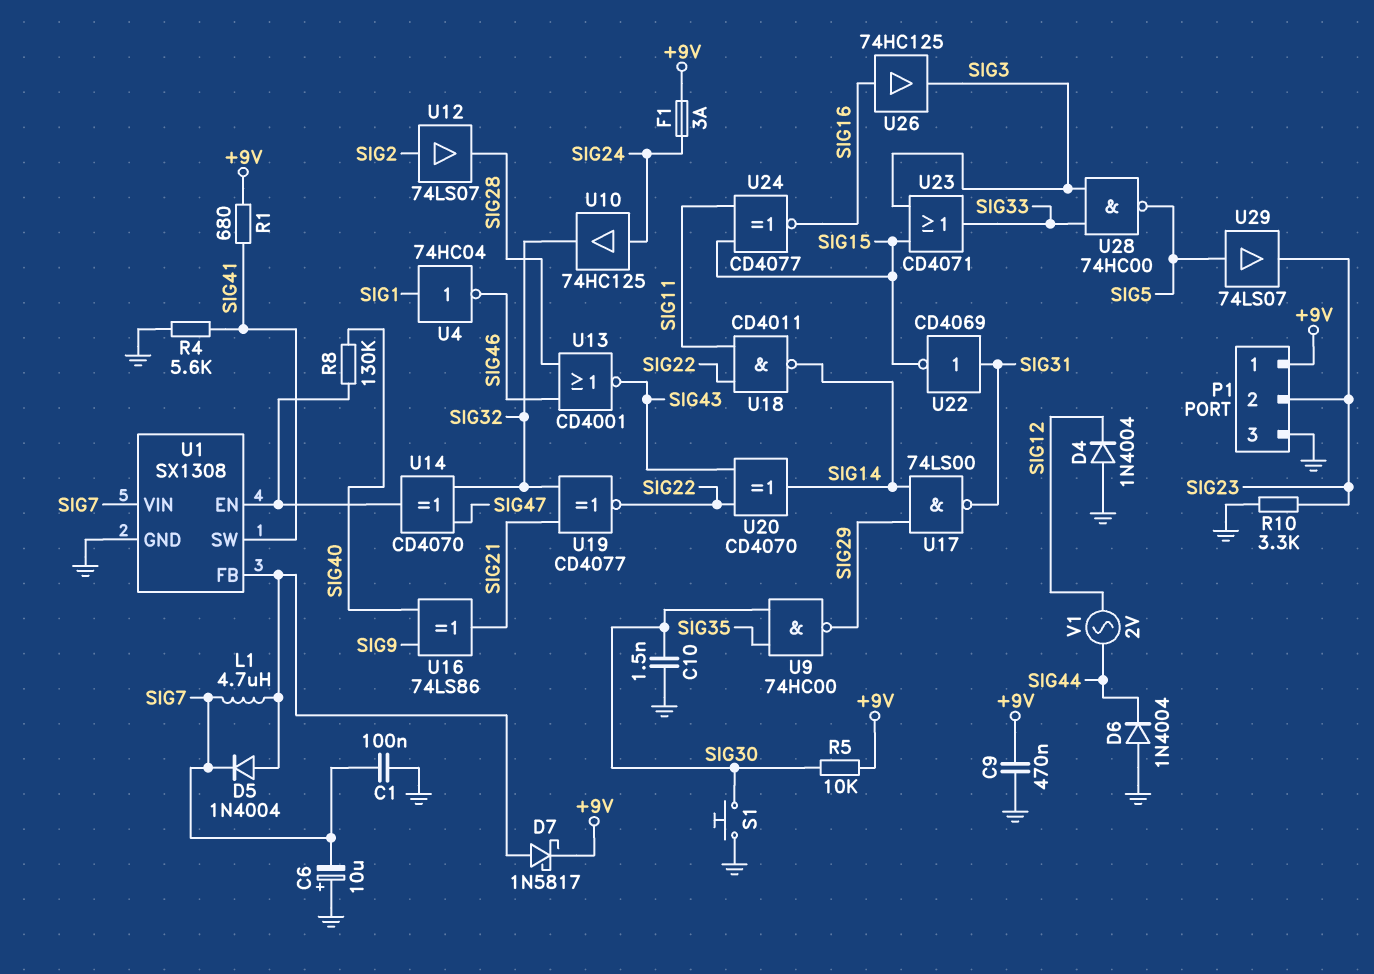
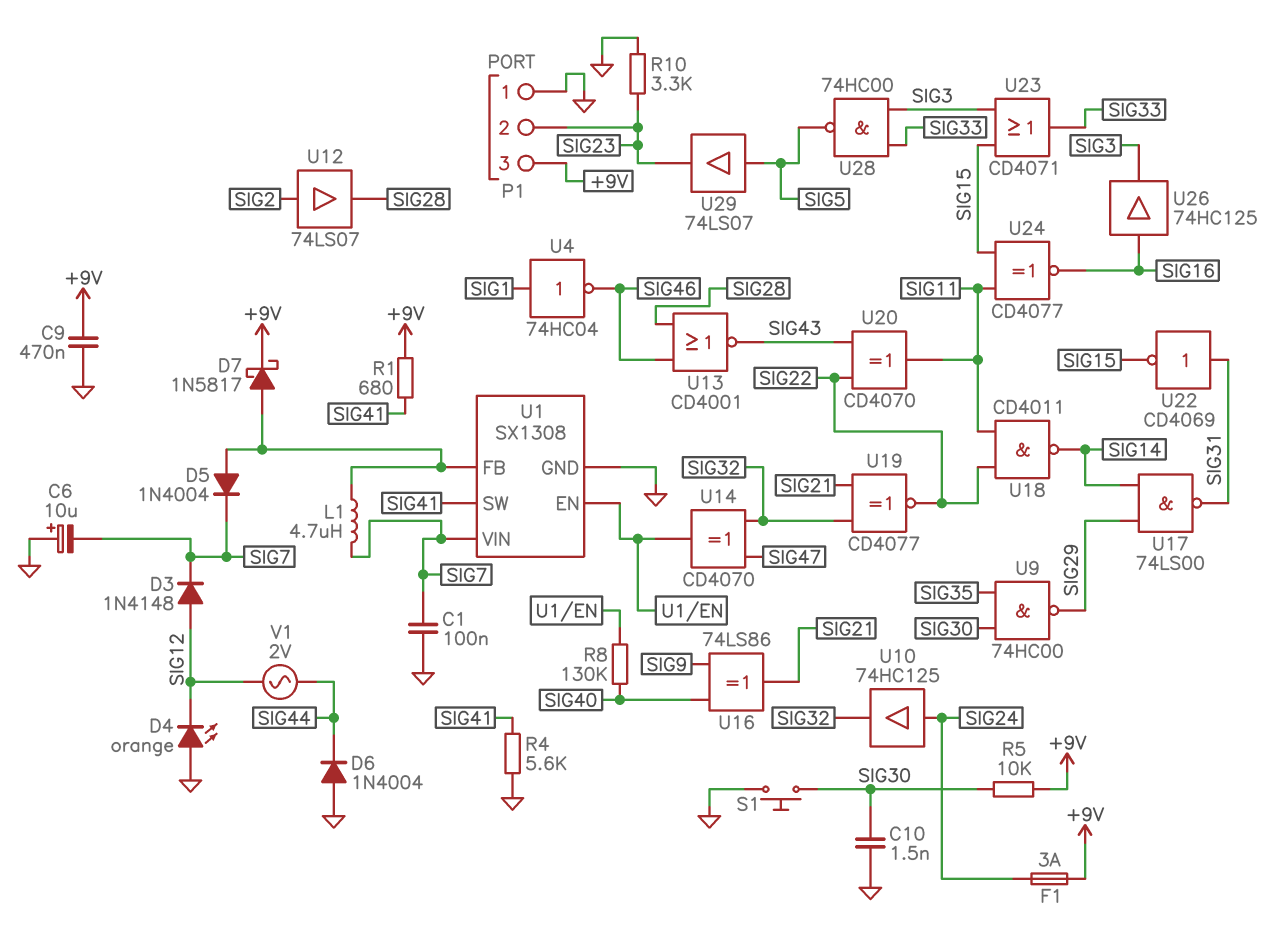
D3: none -> diode 1N4148 (A SIG12, K SIG7)
D4: diode 1N4004 (A GND, K SIG12) -> LED orange (A GND, K SIG12)
P1 pin 1: +9V -> GND
P1 pin 3: GND -> +9V
U20: XOR CD4070 (in SIG22, in SIG43, out SIG14) -> XOR CD4070 (in SIG22, in SIG43, out SIG11)

